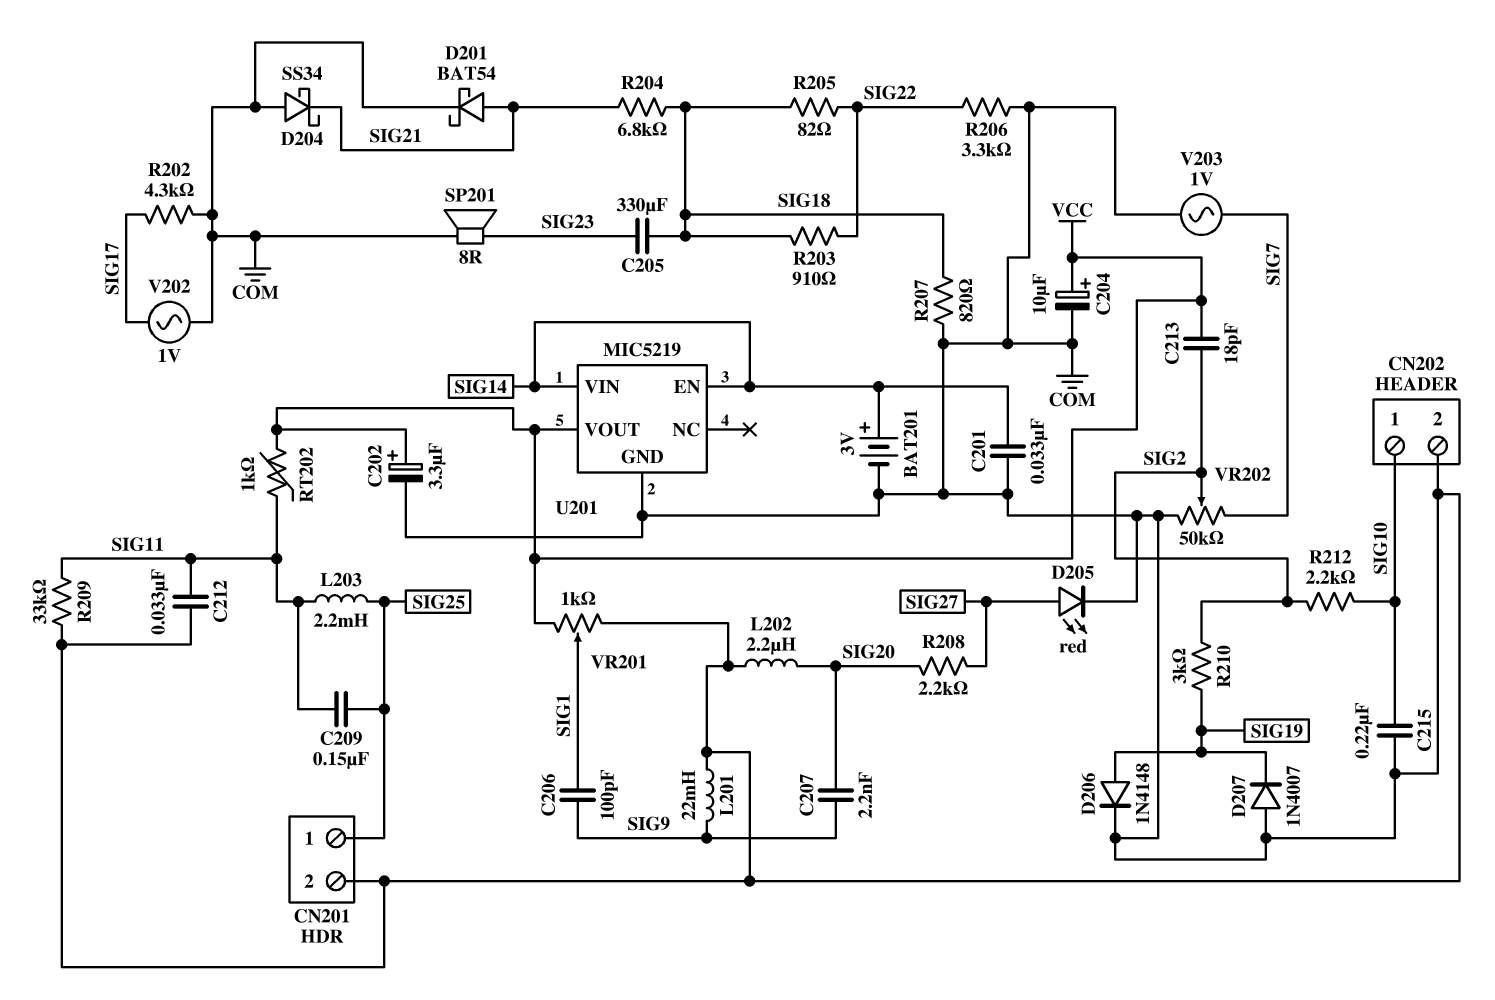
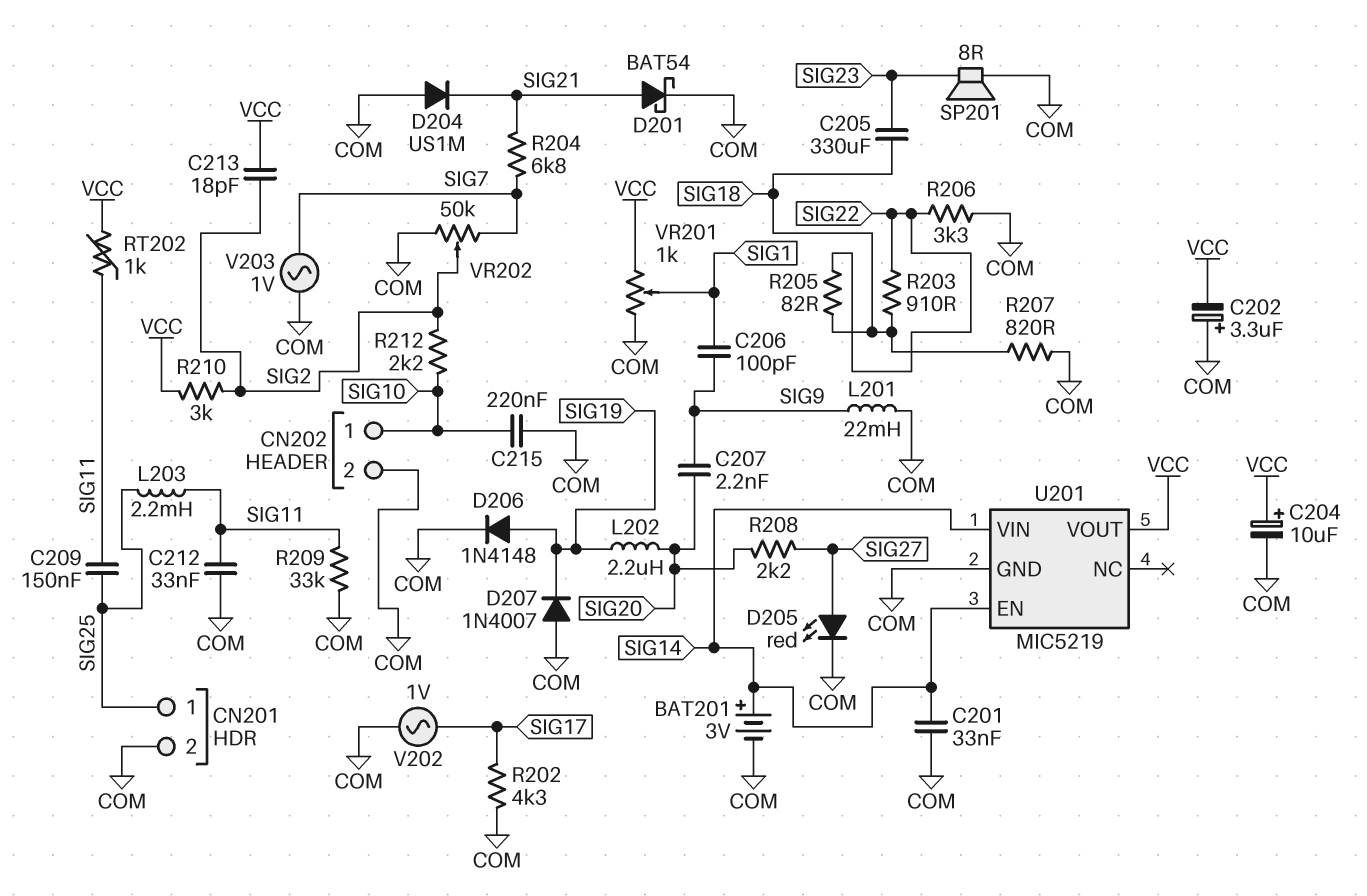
C202: 3.3uF (plus VCC, minus COM) -> 3.3uF (plus COM, minus VCC)
D204: schottky SS34 (A COM, K SIG21) -> diode US1M (A COM, K SIG21)
L202: 2.2uH (COM, SIG20) -> 2.2uH (SIG19, SIG20)
R204: 6.8k (SIG18, SIG21) -> 6.8k (SIG7, SIG21)
R210: 3k (SIG2, SIG19) -> 3k (SIG2, VCC)

